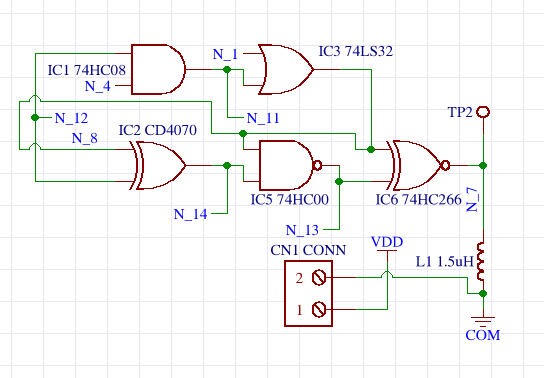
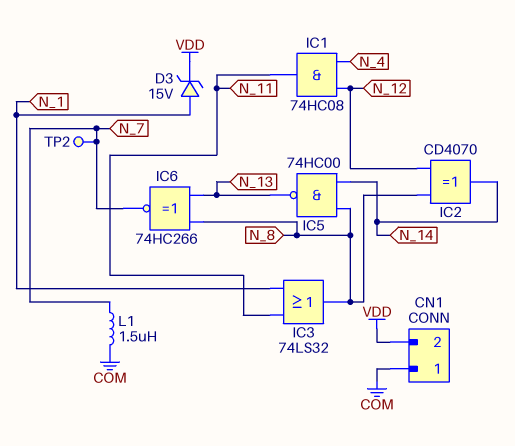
CN1 pin 1: VDD -> COM
CN1 pin 2: COM -> VDD
D3: none -> zener 15V (A N_1, K VDD)

